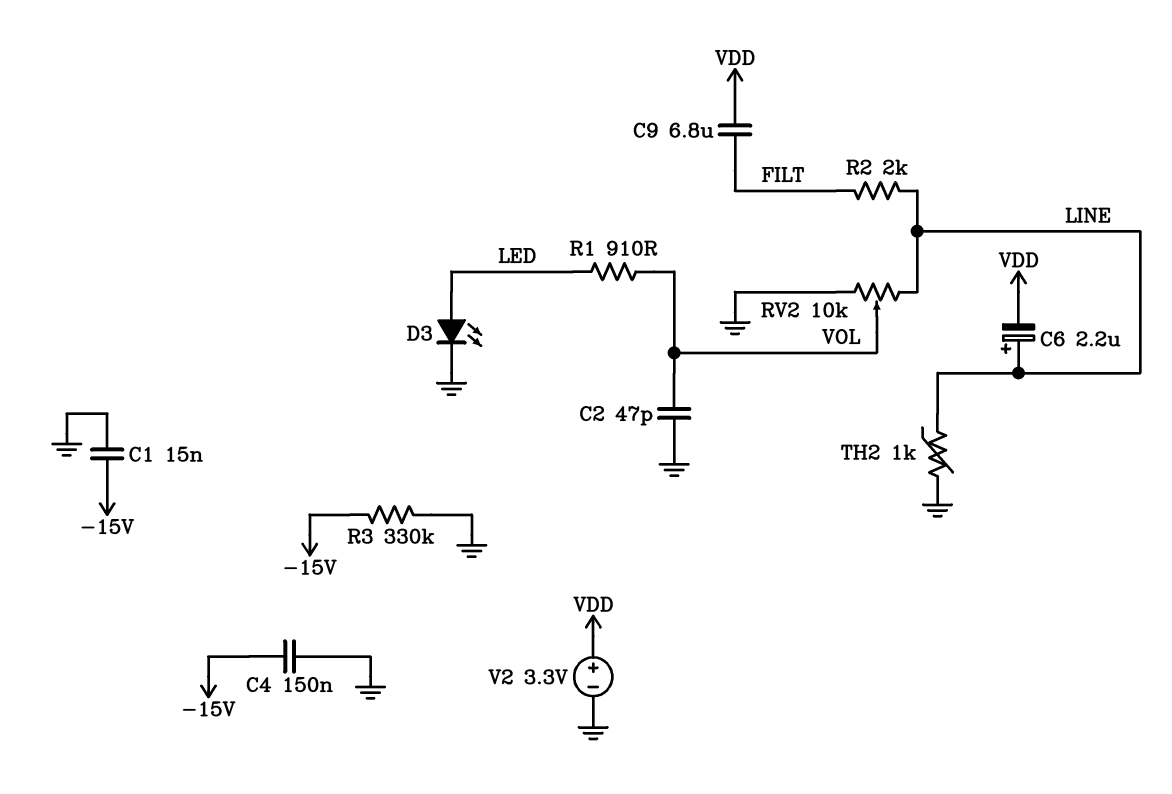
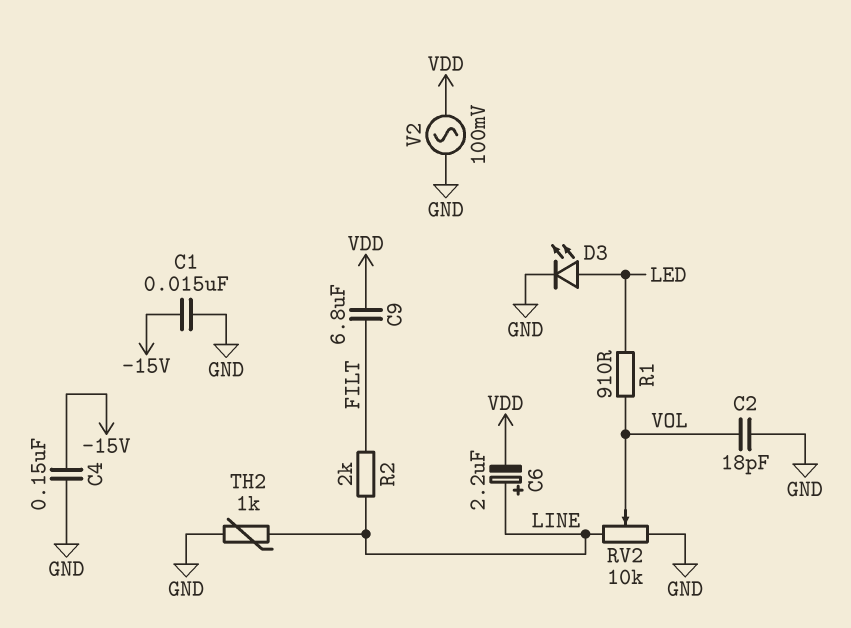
C2: 47pF (GND, VOL) -> 18pF (GND, VOL)
R3: 330k (-15V, GND) -> none
V2: 3.3V (plus VDD, minus GND) -> AC 100mV (GND, VDD)

